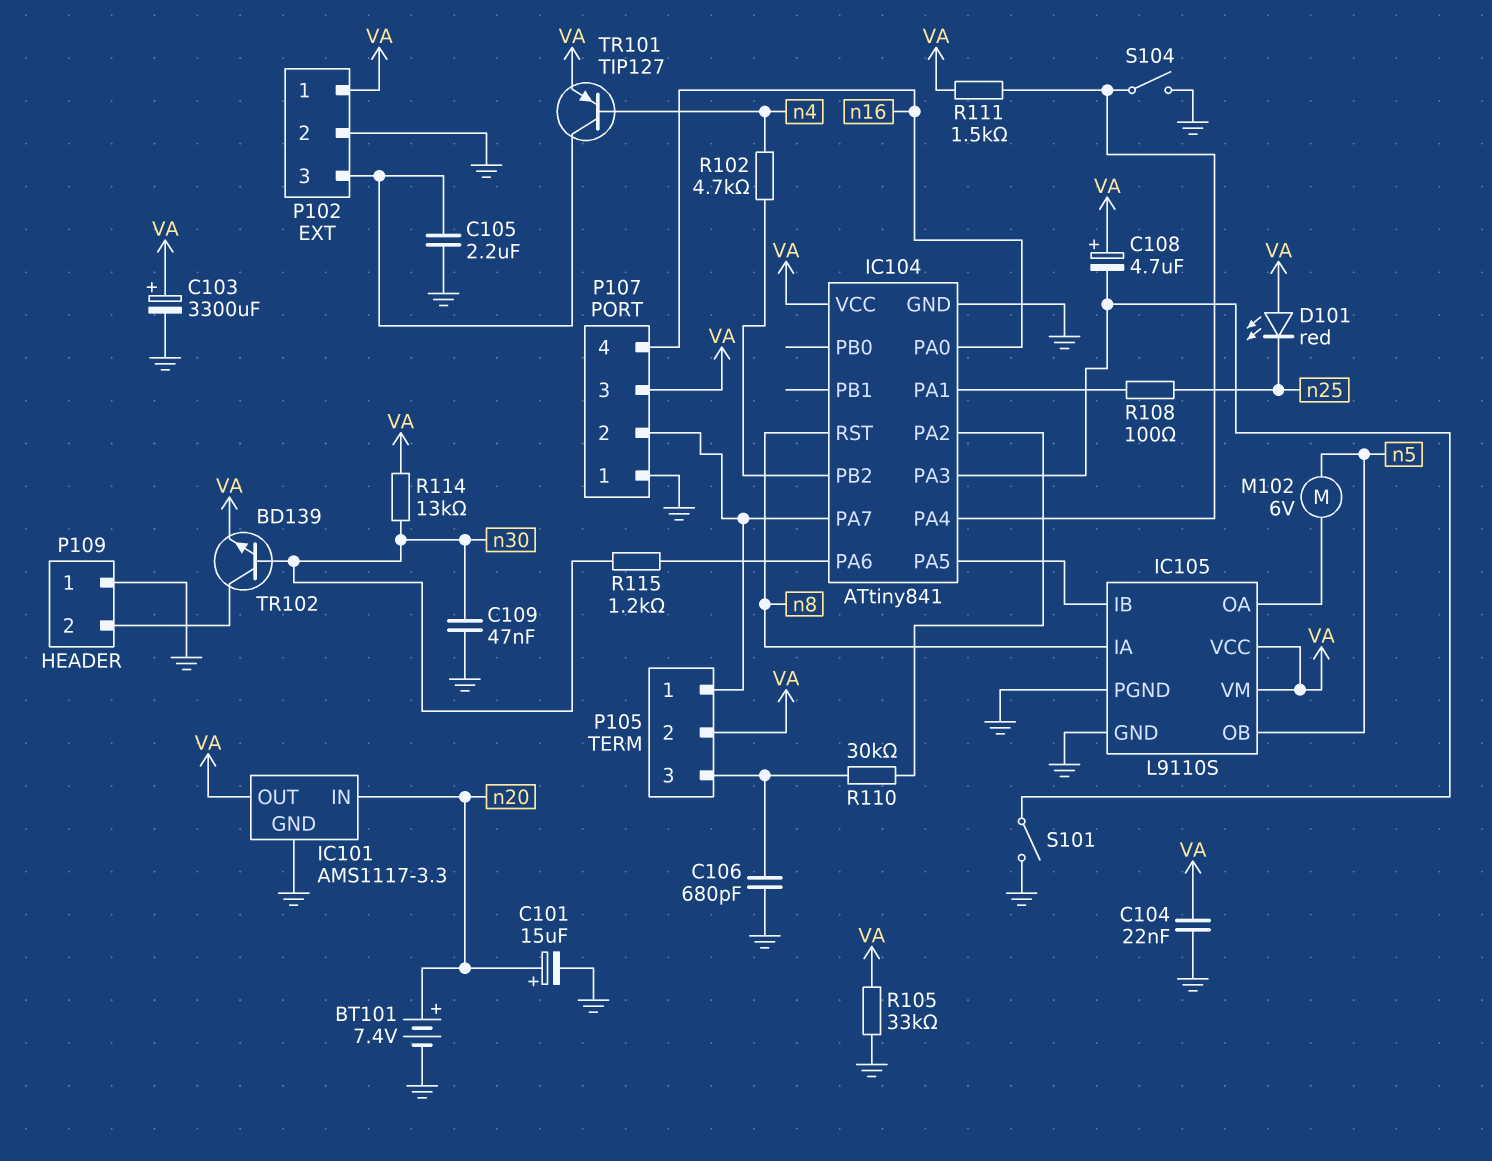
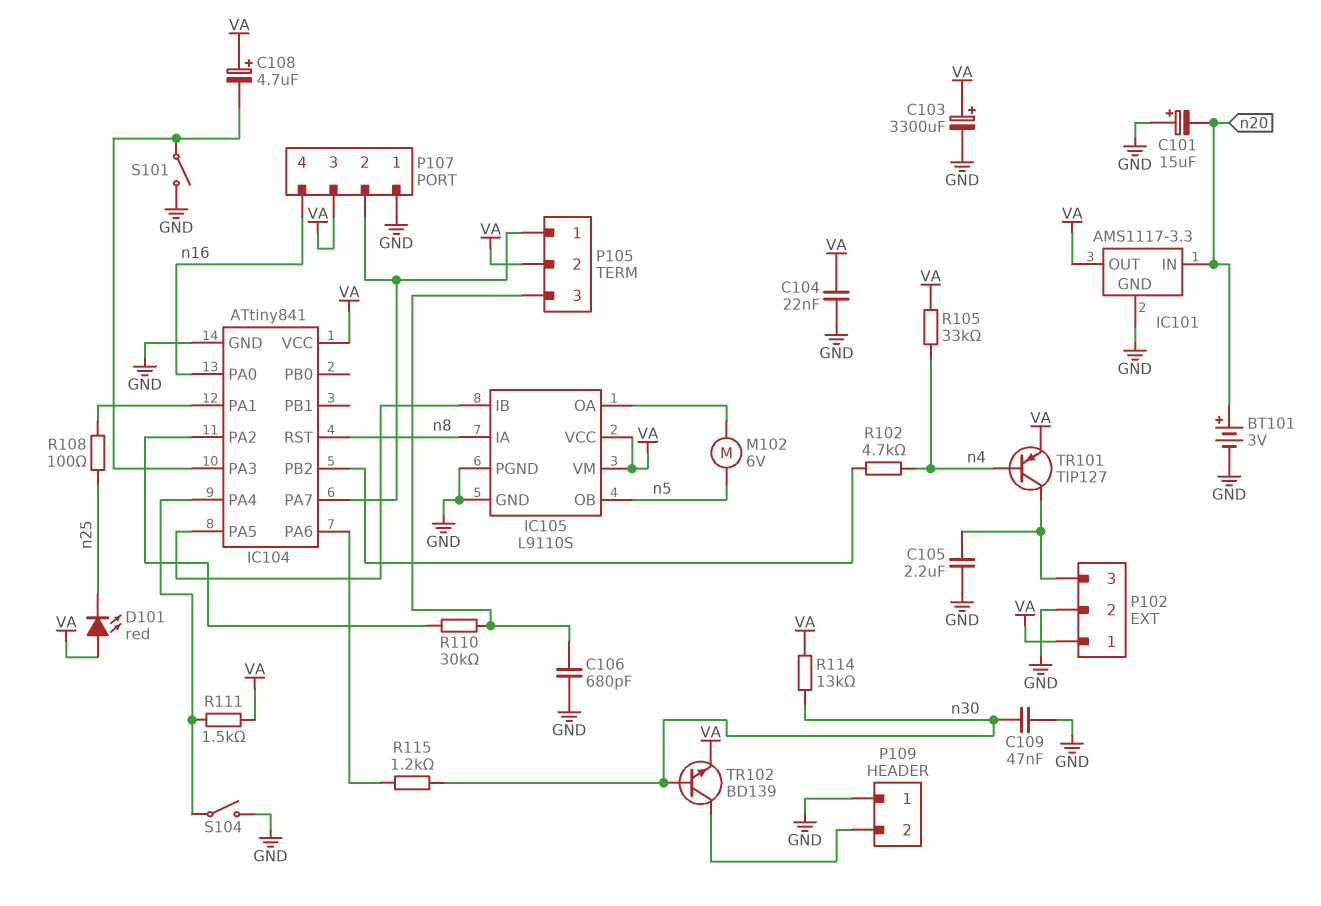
BT101: 7.4V (plus n20, minus GND) -> 3V (plus n20, minus GND)
C101: 15uF (plus n20, minus GND) -> 15uF (plus GND, minus n20)
R105: 33k (GND, VA) -> 33k (VA, n4)

